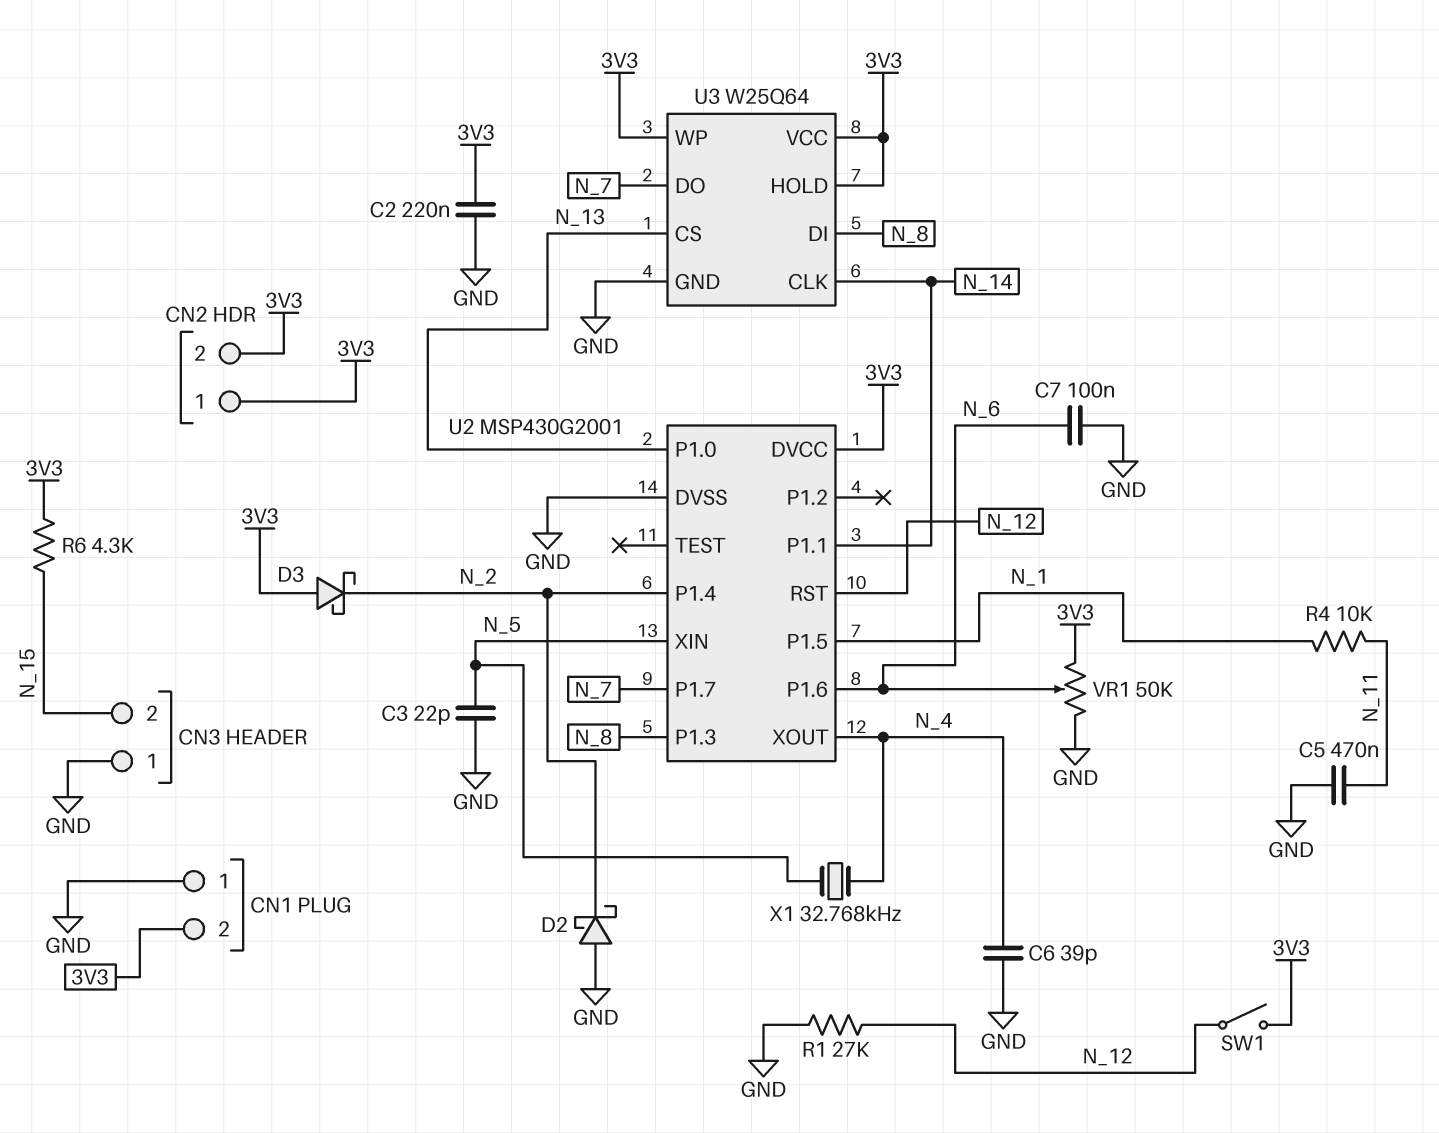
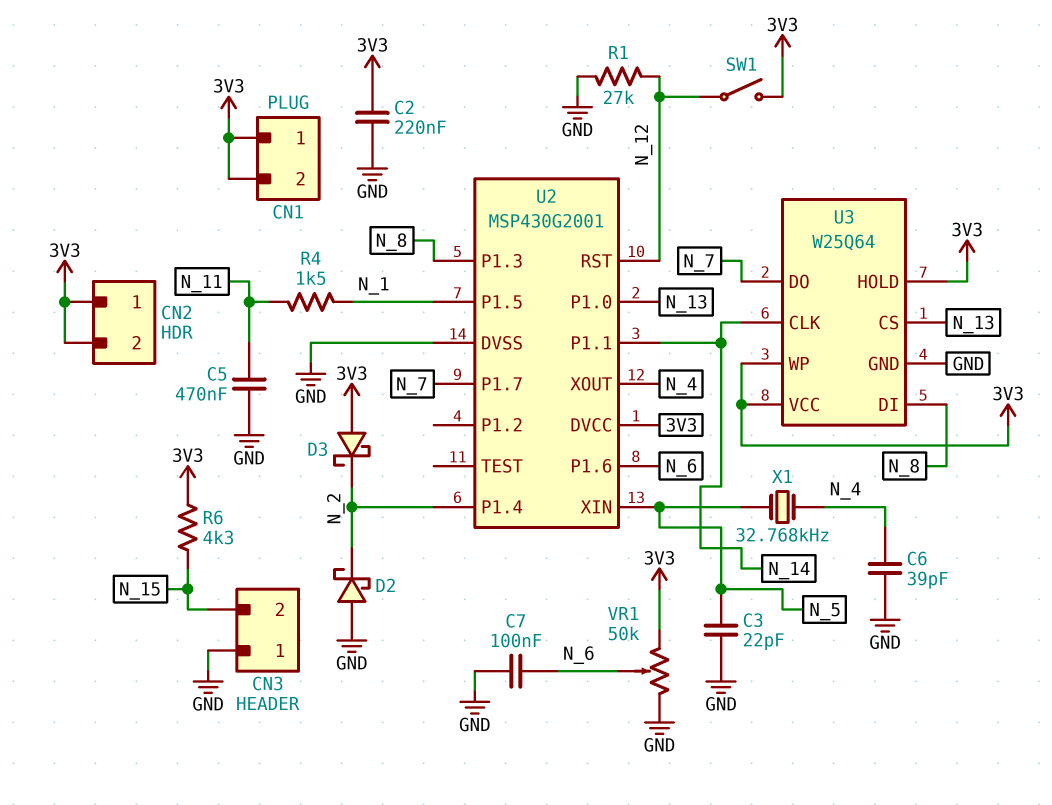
CN1 pin 1: GND -> 3V3
R4: 10k (N_1, N_11) -> 1.5k (N_1, N_11)

